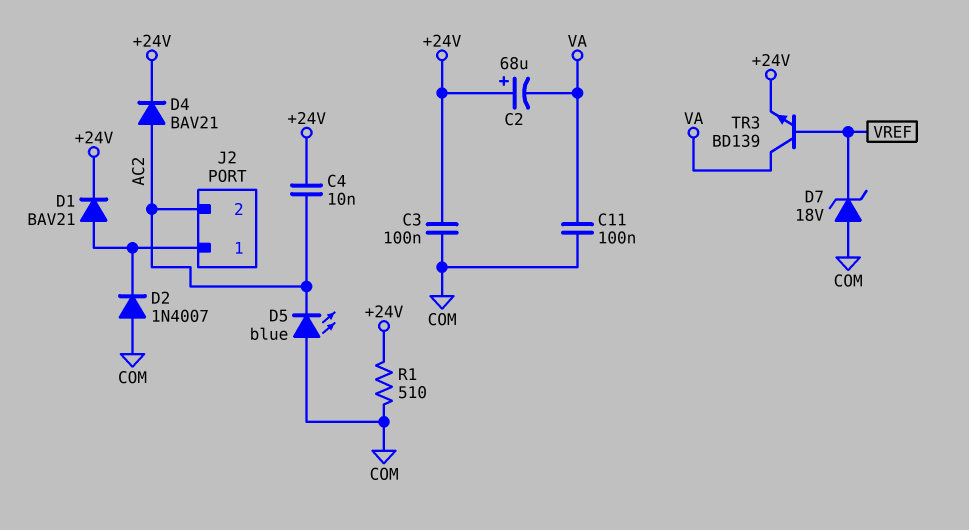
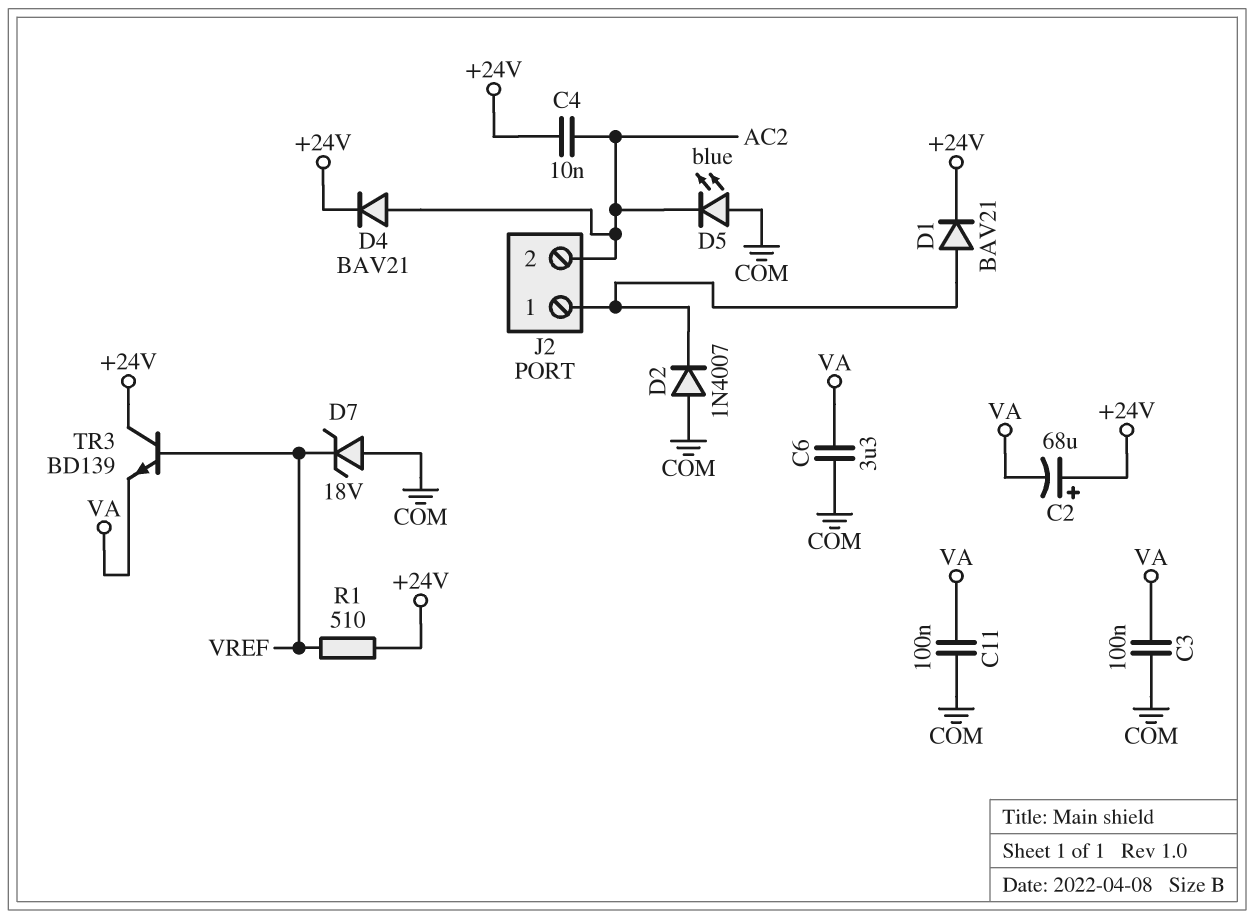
C3: 100nF (+24V, COM) -> 100nF (COM, VA)
C6: none -> 3.3uF (COM, VA)
R1: 510 (+24V, COM) -> 510 (+24V, VREF)
TR3: NPN BD139 (B VREF, C VA, E +24V) -> NPN BD139 (B VREF, C +24V, E VA)

